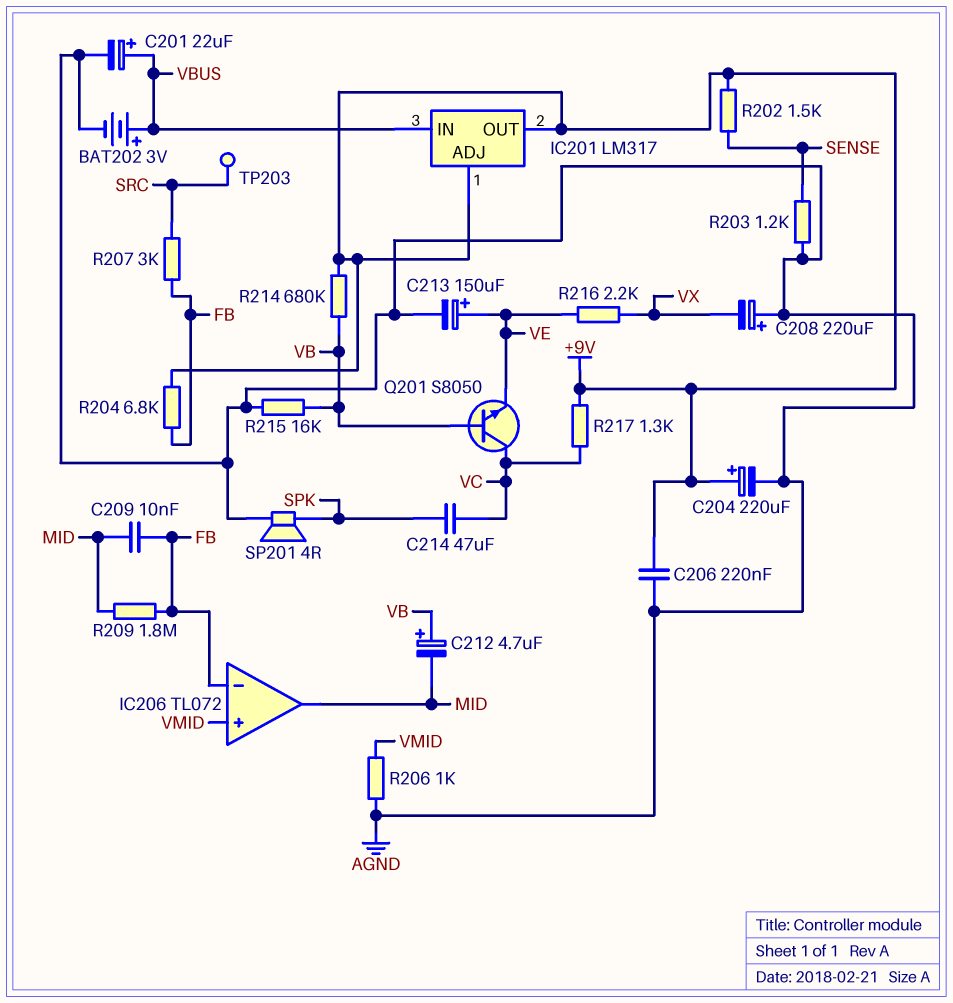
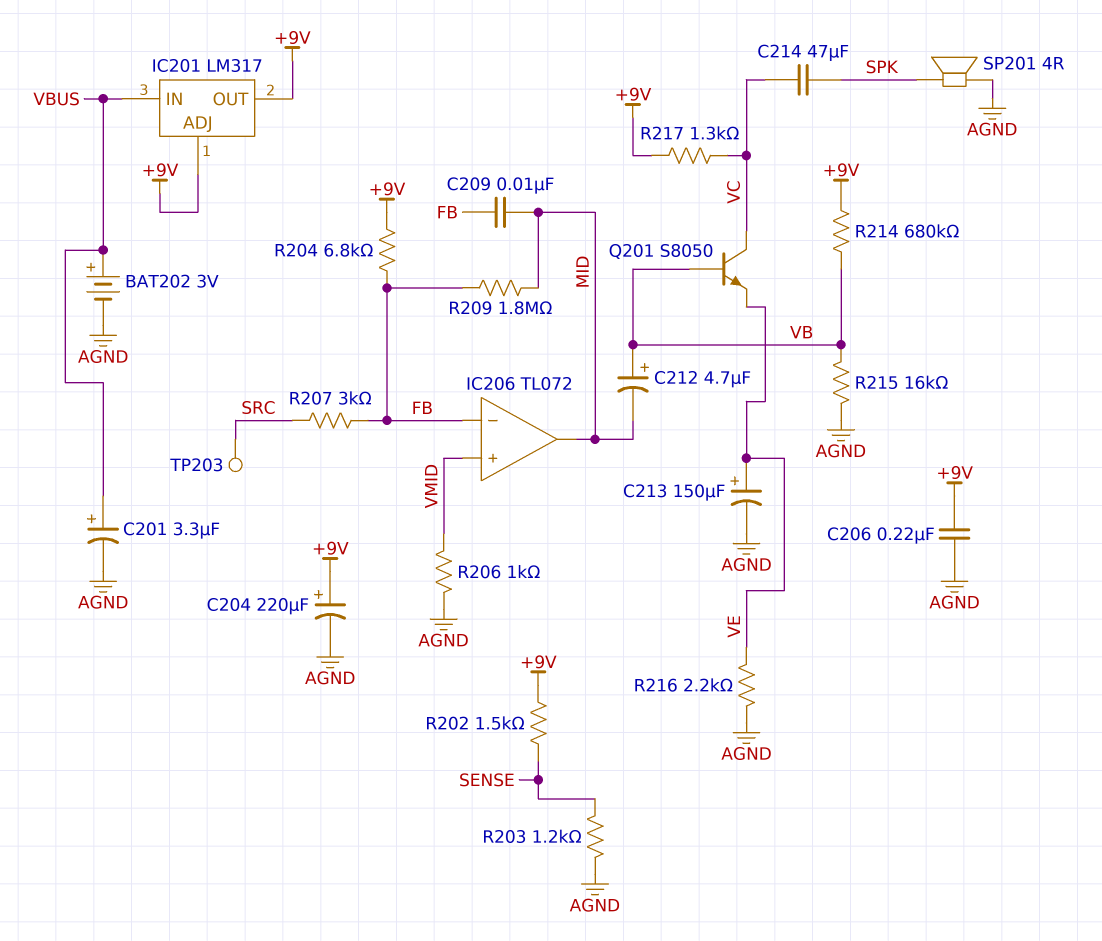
C201: 22uF (plus VBUS, minus AGND) -> 3.3uF (plus VBUS, minus AGND)
C208: 220uF (plus AGND, minus VX) -> none
R216: 2.2k (VE, VX) -> 2.2k (AGND, VE)

